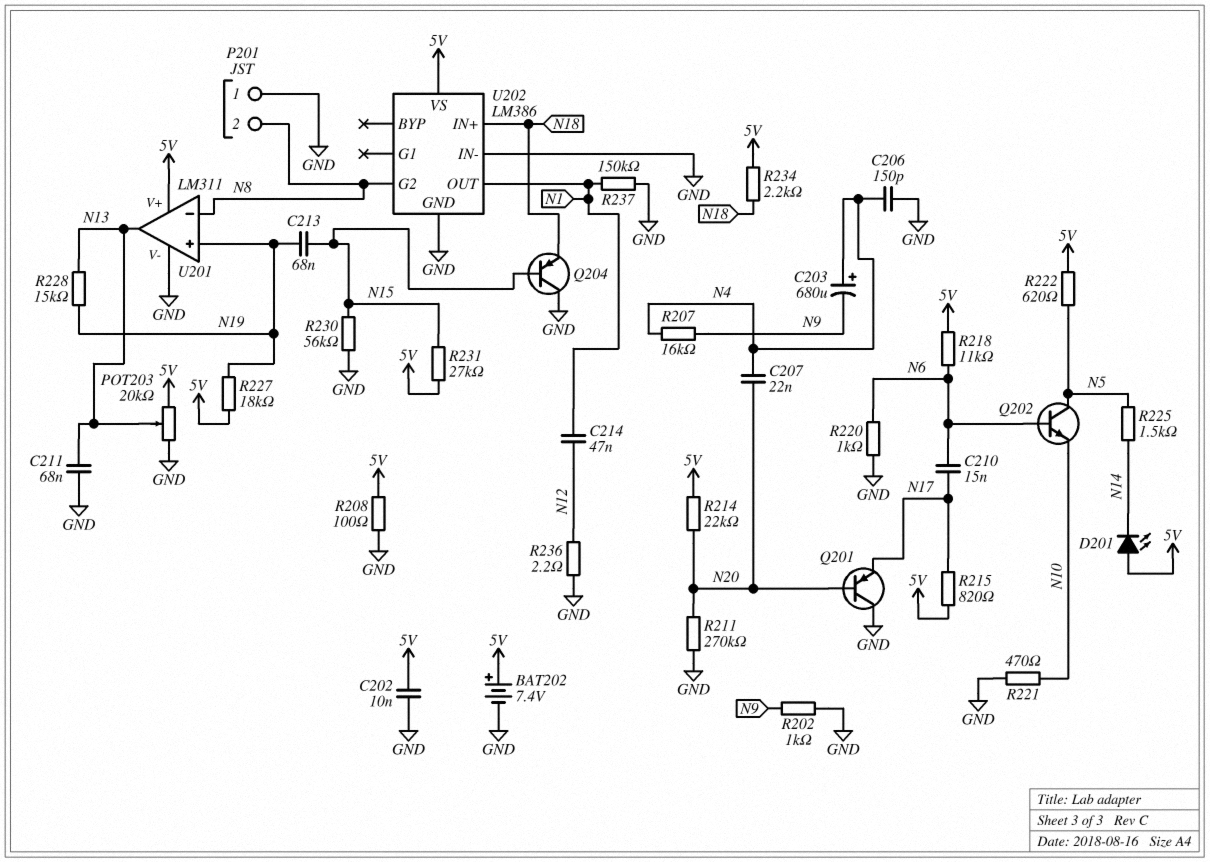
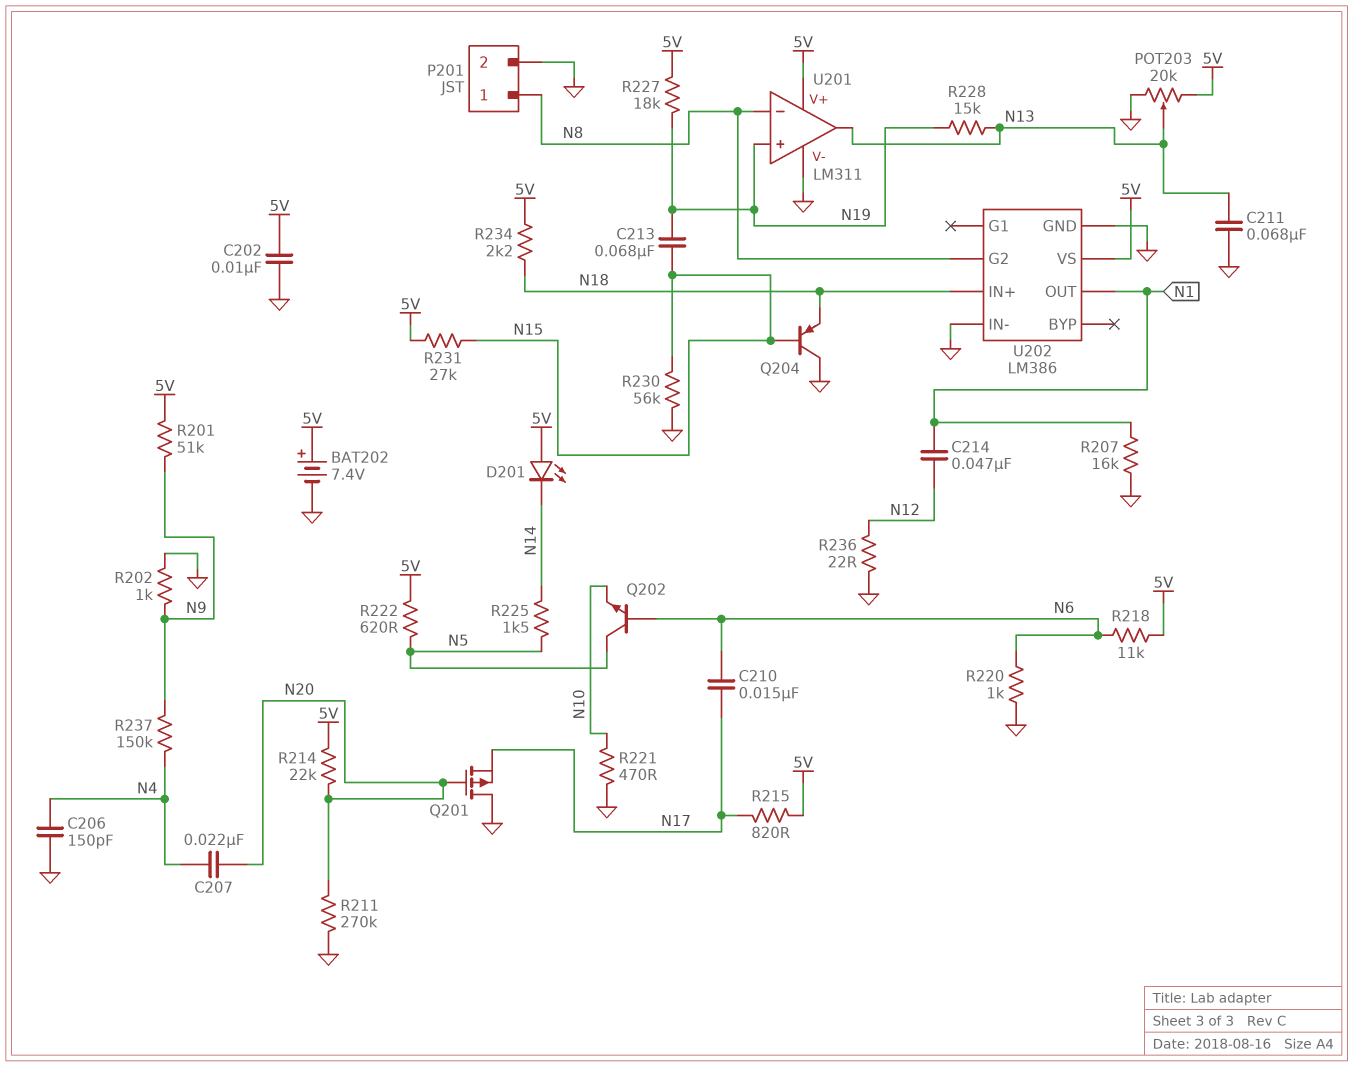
C203: 680uF (plus N4, minus N9) -> none
P201 pin 1: GND -> N8
P201 pin 2: N8 -> GND
Q201: PNP (B N20, C GND, E N17) -> PMOS (G N20, D GND, S N17)
R201: none -> 51k (5V, N9)
R207: 16k (N4, N9) -> 16k (GND, N1)
R208: 100 (5V, GND) -> none
R236: 2.2 (GND, N12) -> 22 (GND, N12)
R237: 150k (GND, N1) -> 150k (N4, N9)

